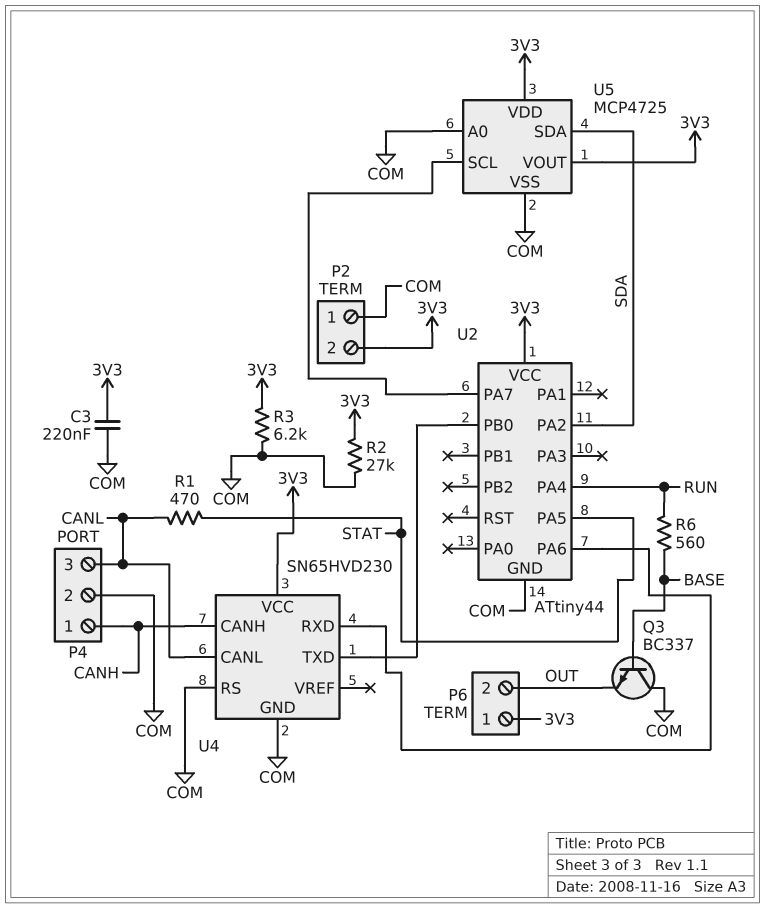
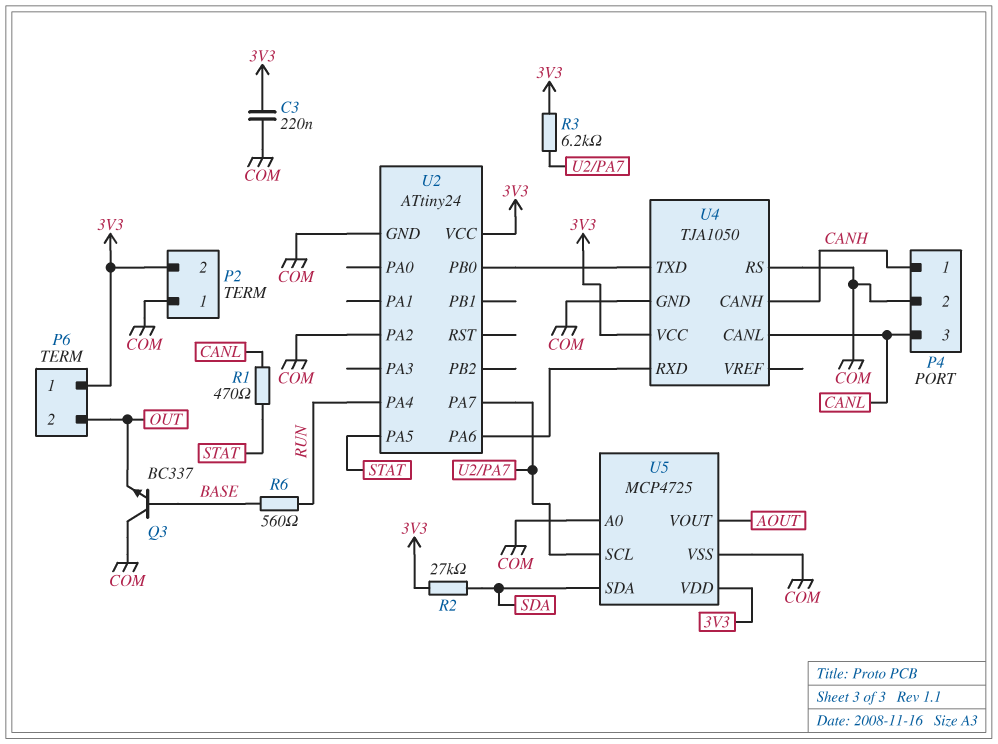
R2: 27k (3V3, COM) -> 27k (3V3, SDA)
R3: 6.2k (3V3, COM) -> 6.2k (3V3, U2/PA7)
U2: ATtiny44 -> ATtiny24
U2 pin PA2: SDA -> COM
U4: SN65HVD230 -> TJA1050
U5 pin VOUT: 3V3 -> AOUT

